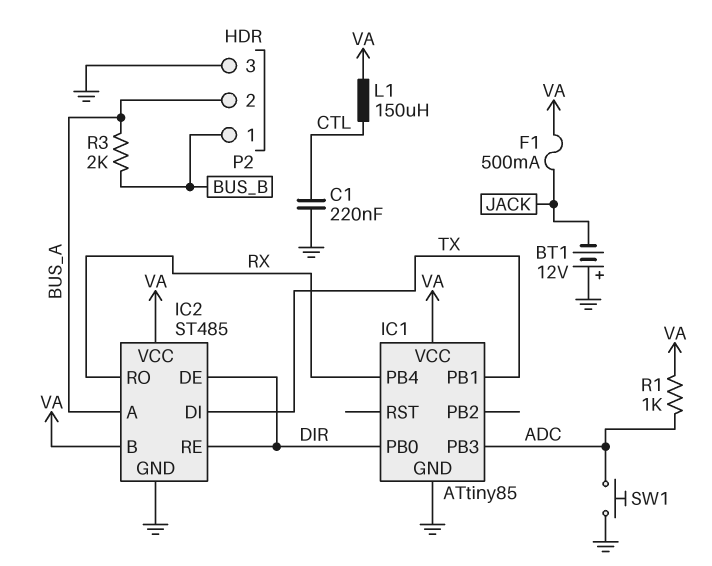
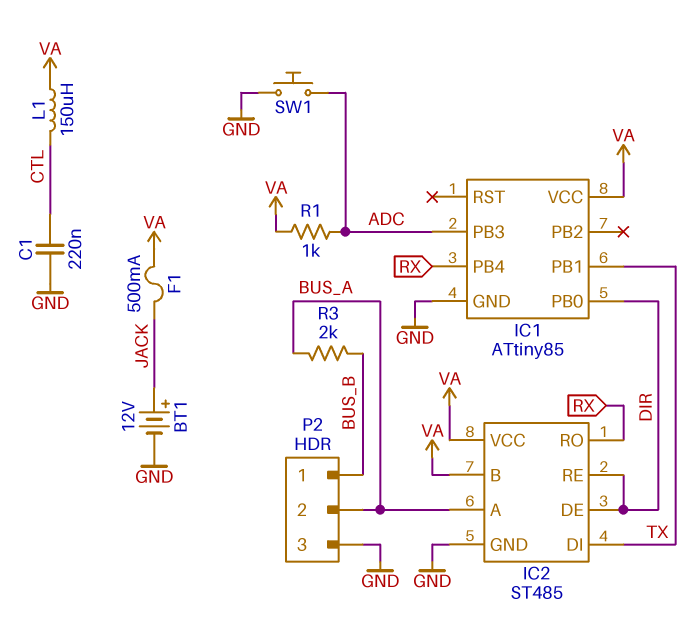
BT1: 12V (plus GND, minus JACK) -> 12V (plus JACK, minus GND)

